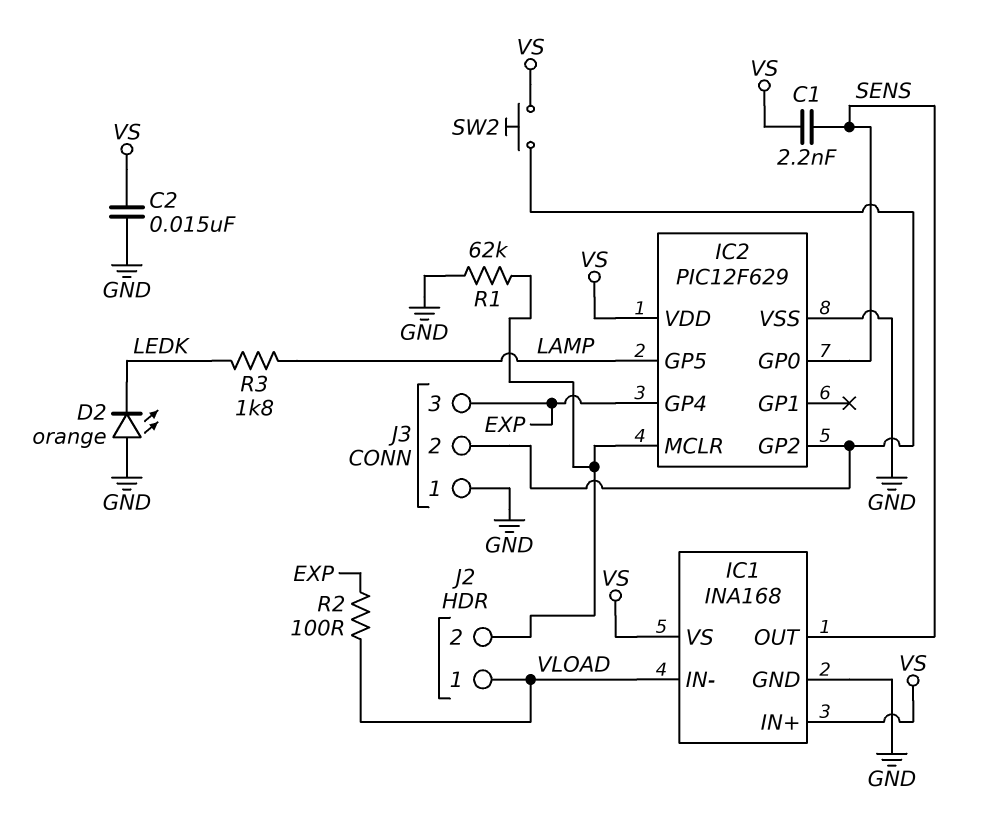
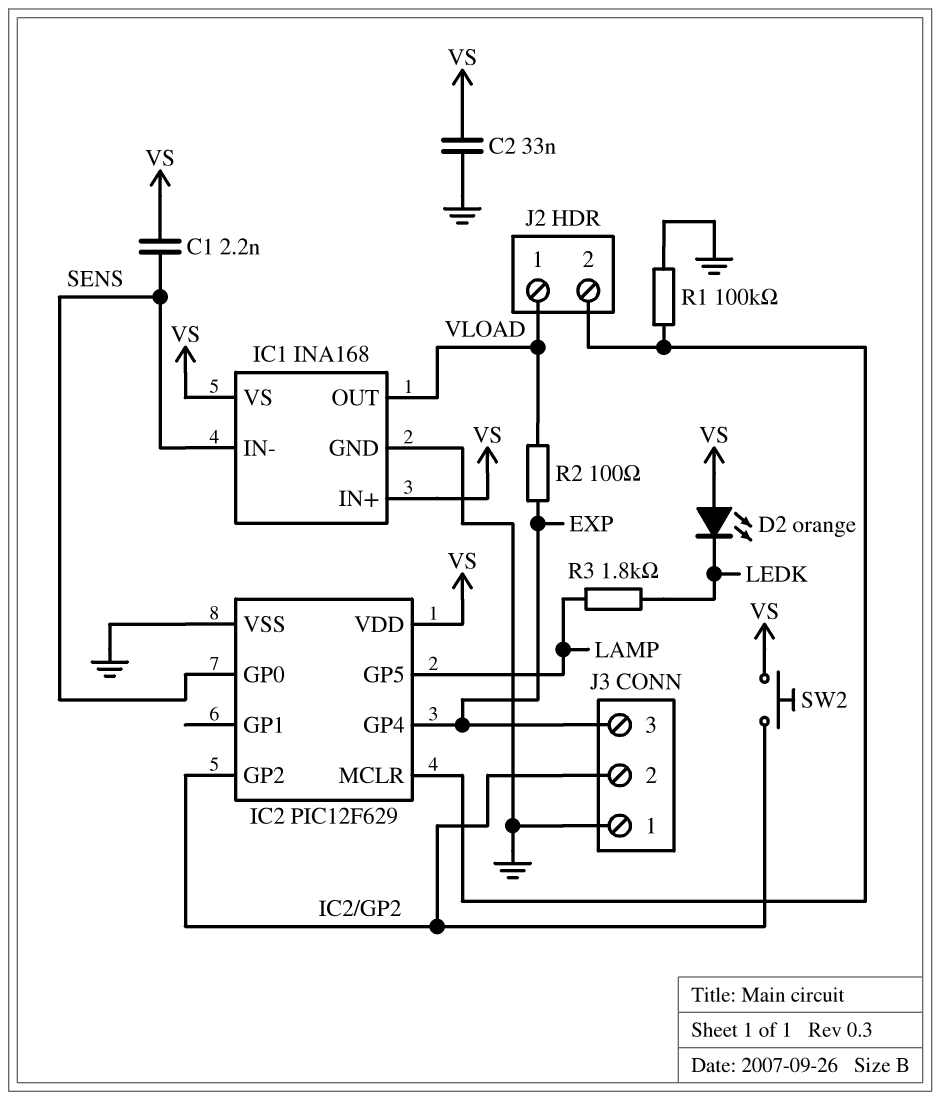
C2: 15nF (GND, VS) -> 33nF (GND, VS)
D2: LED orange (A GND, K LEDK) -> LED orange (A VS, K LEDK)
IC1 pin IN-: VLOAD -> SENS
IC1 pin OUT: SENS -> VLOAD
R1: 62k (GND, IC2/MCLR) -> 100k (GND, IC2/MCLR)

